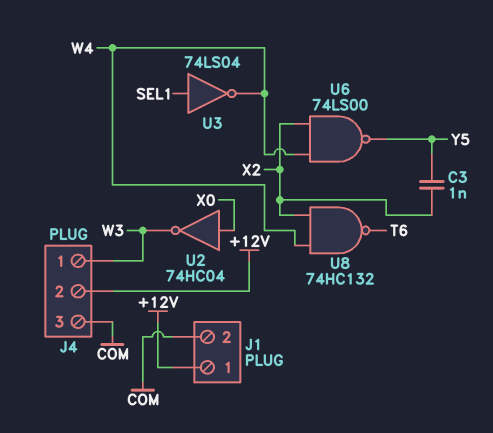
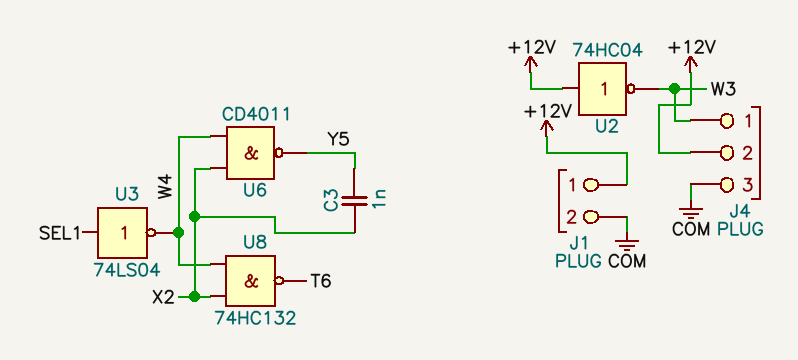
U2: NOT 74HC04 (in X0, out W3) -> NOT 74HC04 (in +12V, out W3)
U6: NAND 74LS00 (in W4, in X2, out Y5) -> NAND CD4011 (in W4, in X2, out Y5)

